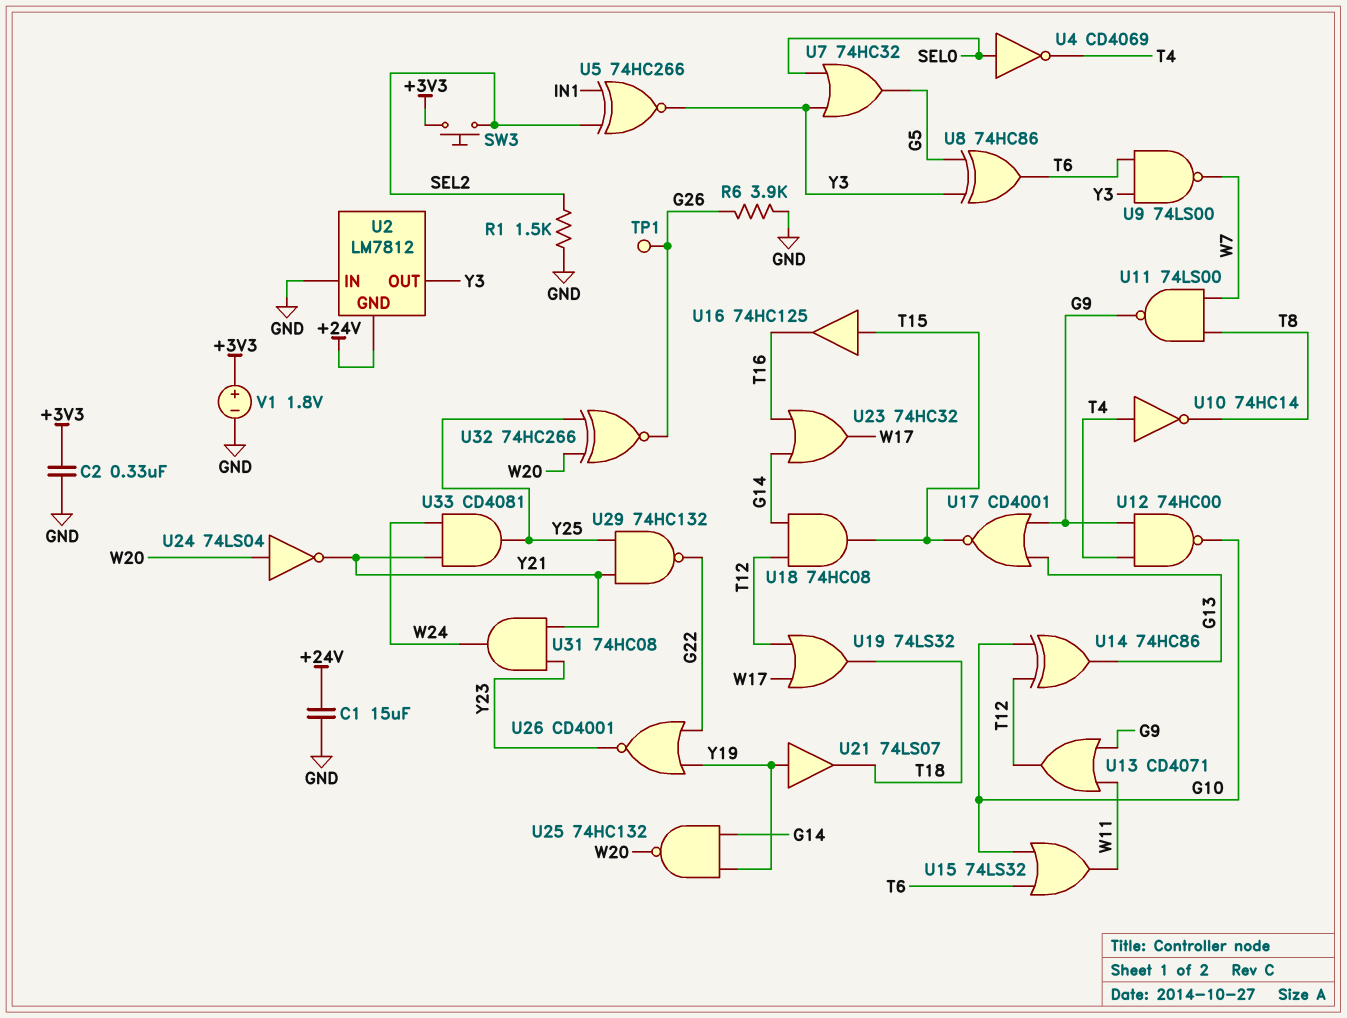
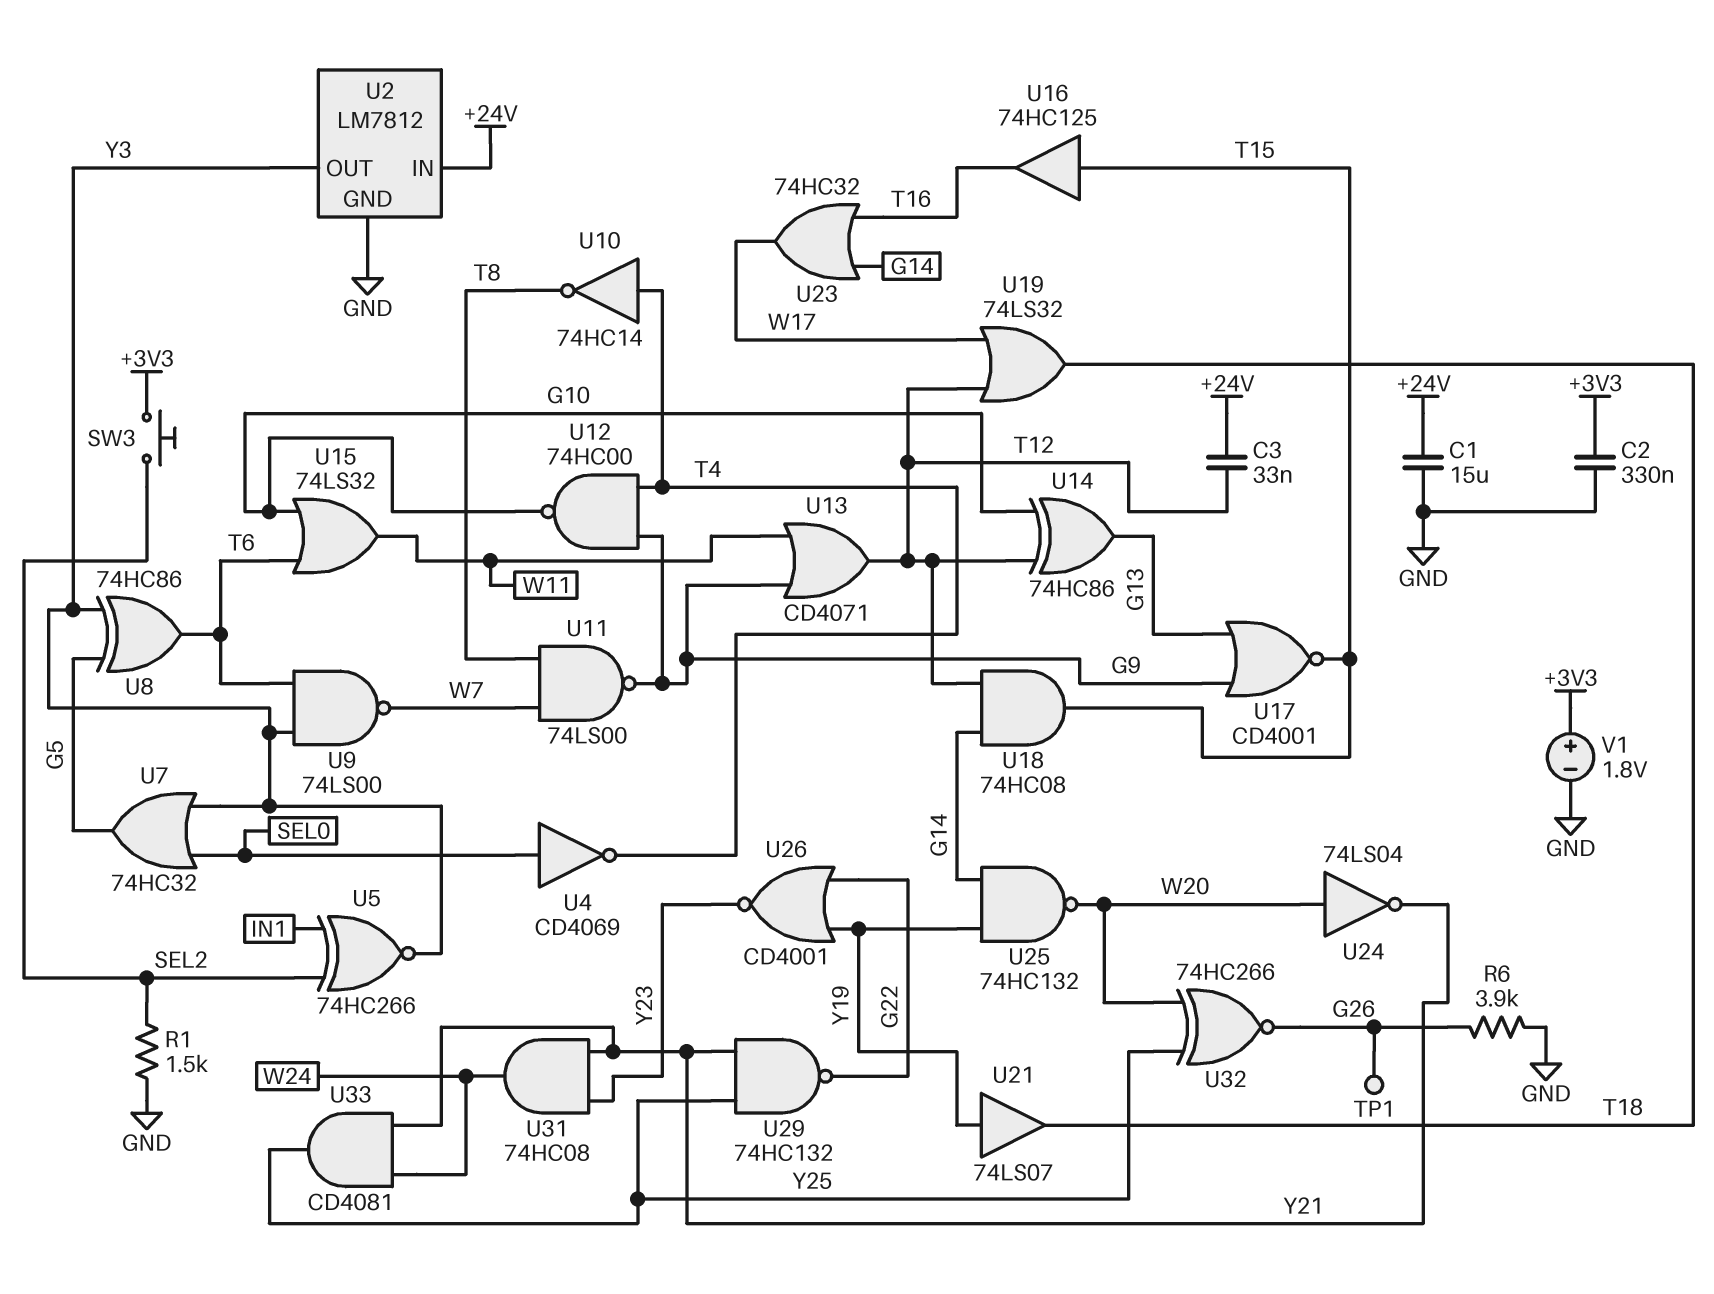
C3: none -> 33nF (+24V, T12)
U2 pin GND: +24V -> GND
U2 pin IN: GND -> +24V

